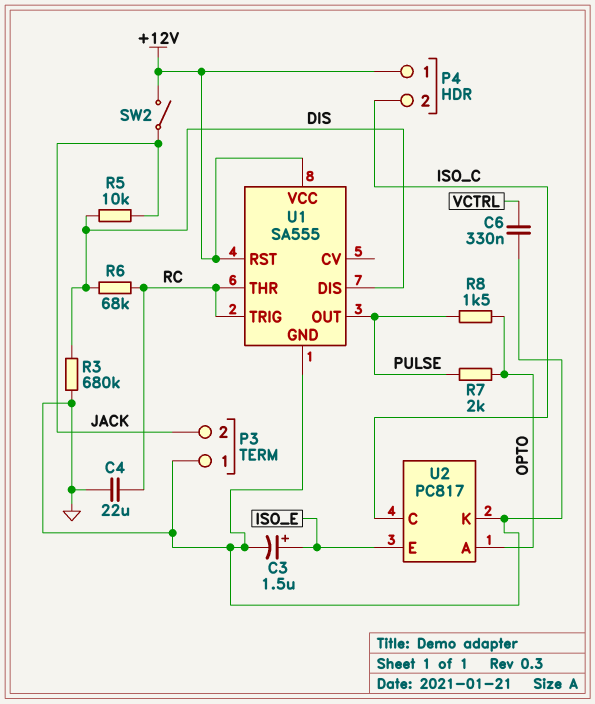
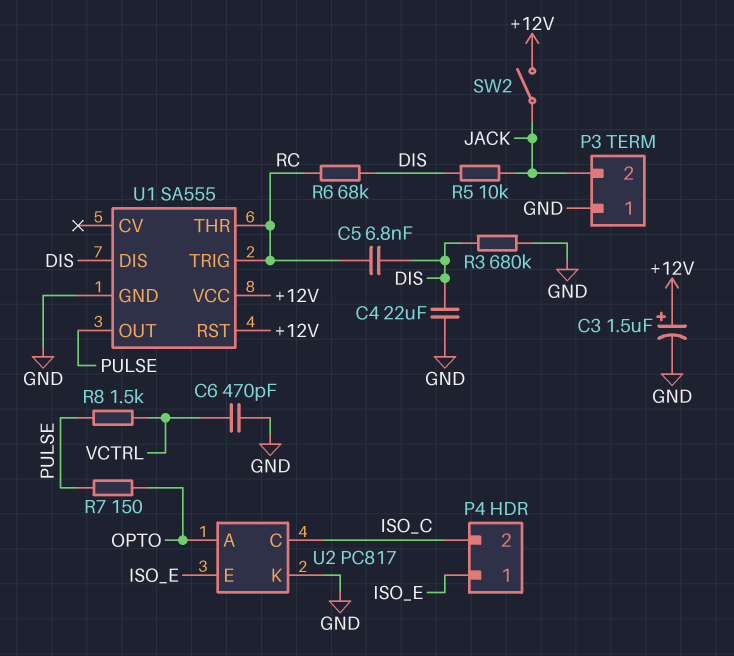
C3: 1.5uF (plus ISO_E, minus GND) -> 1.5uF (plus +12V, minus GND)
C4: 22uF (GND, RC) -> 22uF (DIS, GND)
C5: none -> 6.8nF (DIS, RC)
C6: 330nF (GND, VCTRL) -> 470pF (GND, VCTRL)
P4 pin 1: +12V -> ISO_E
R7: 2k (OPTO, PULSE) -> 150 (OPTO, PULSE)
R8: 1.5k (OPTO, PULSE) -> 1.5k (PULSE, VCTRL)

